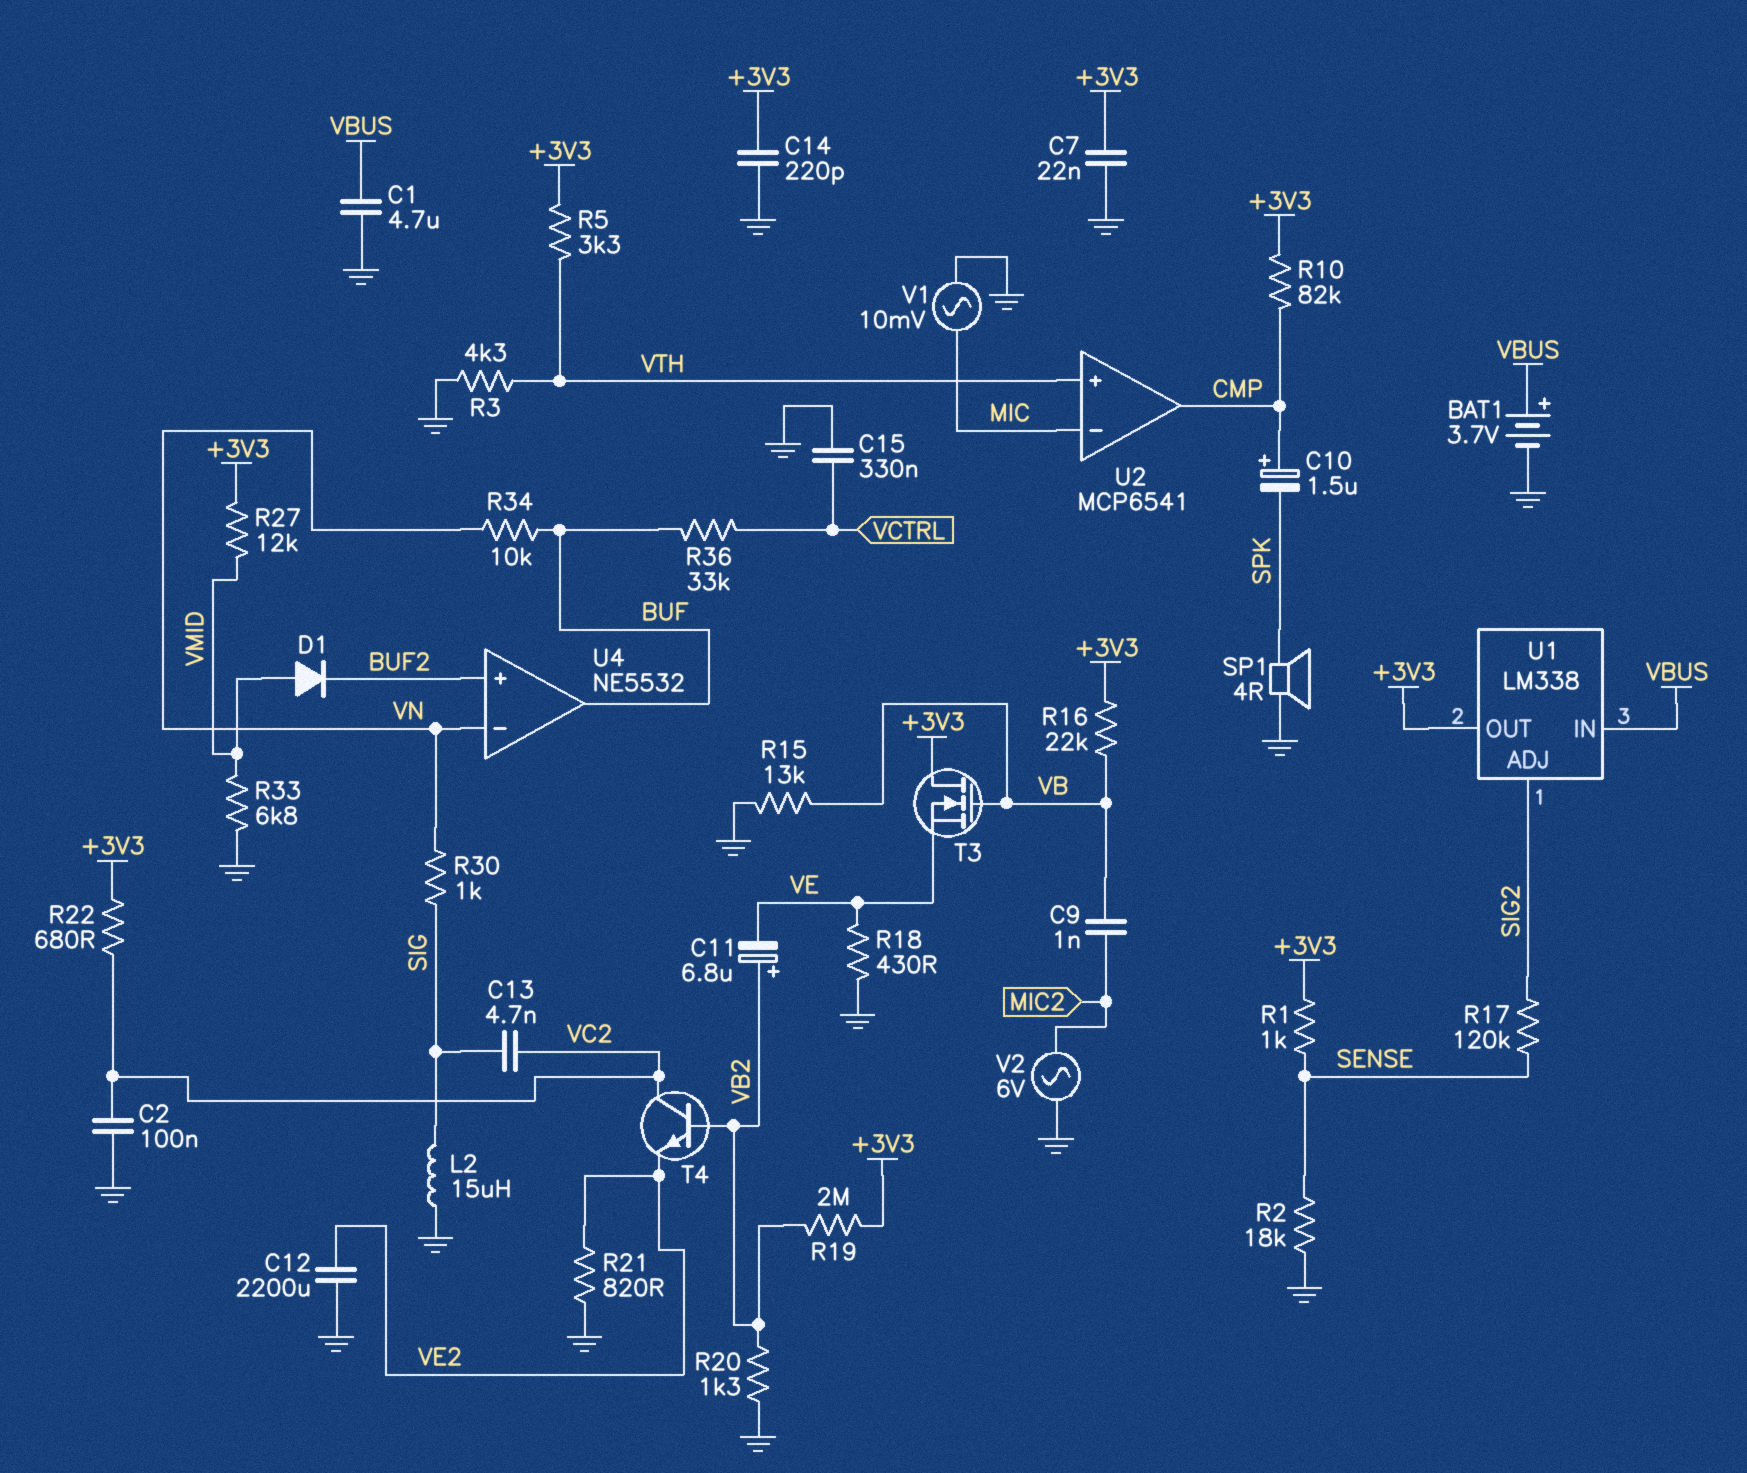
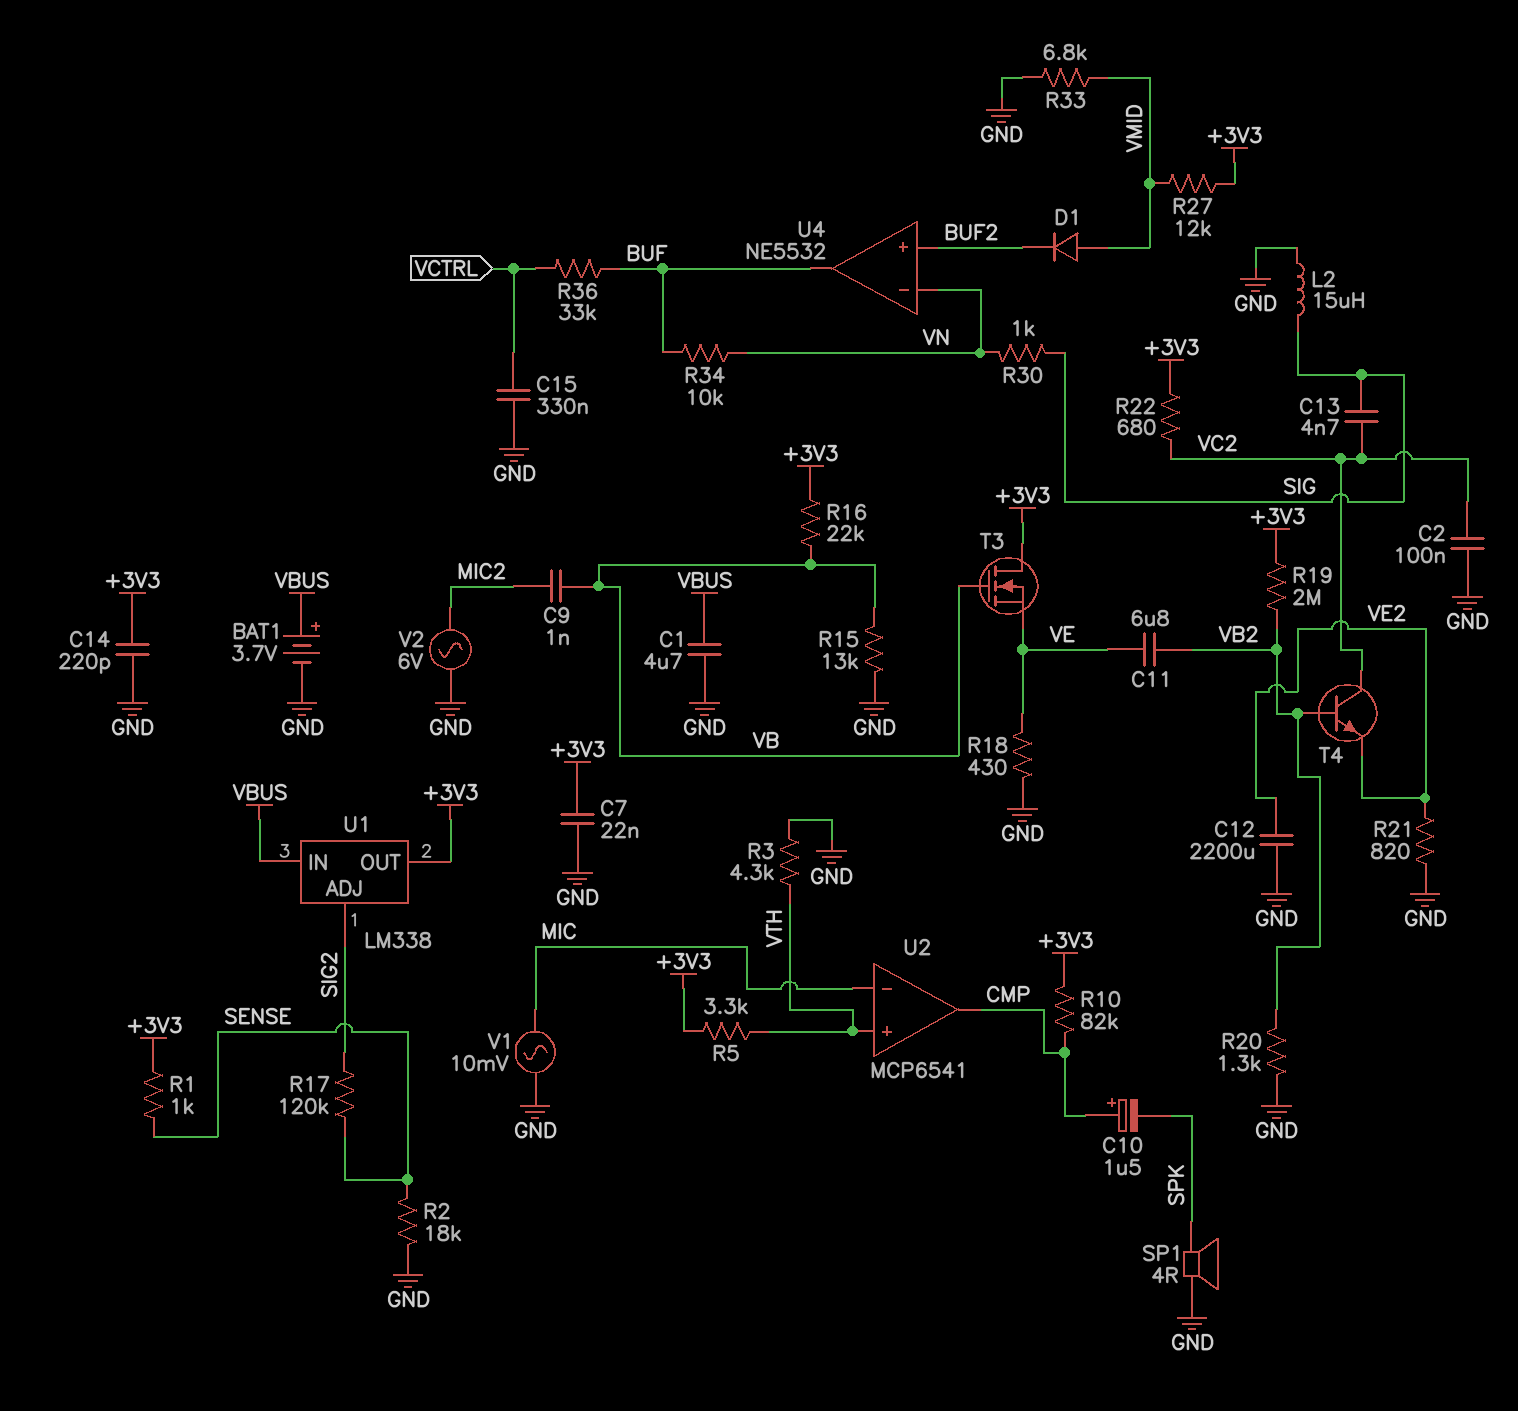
C11: 6.8uF (plus VB2, minus VE) -> 6.8uF (VB2, VE)

